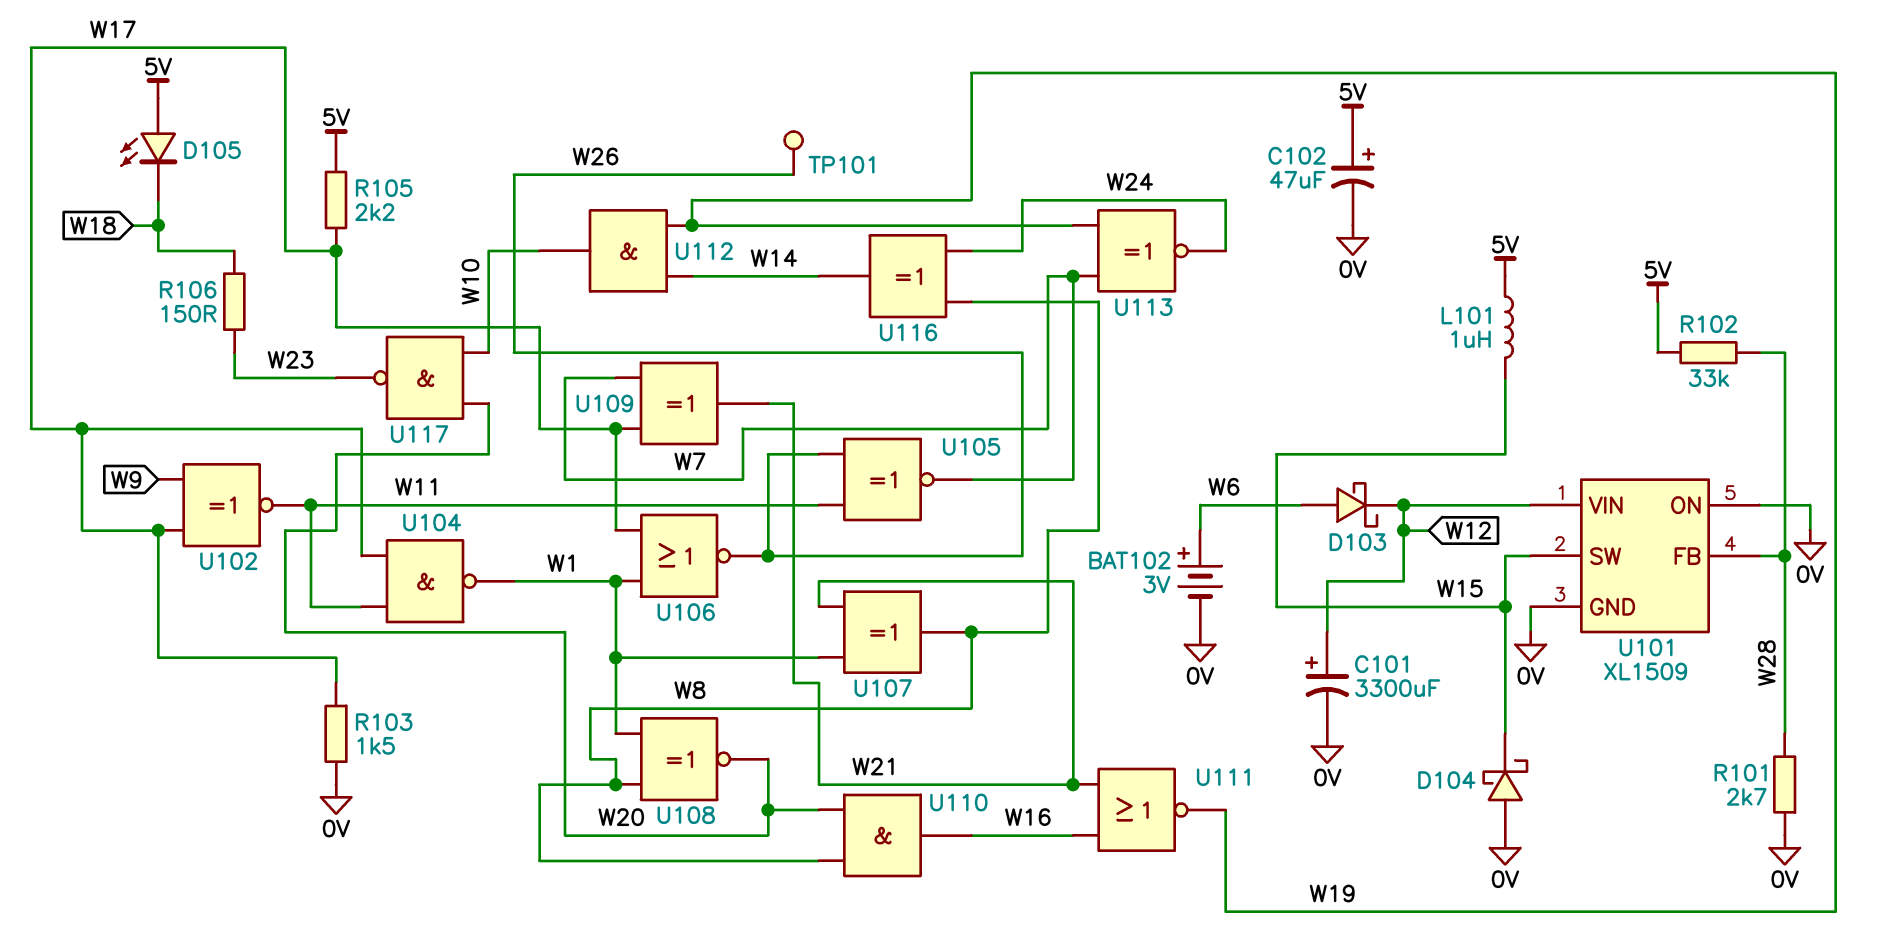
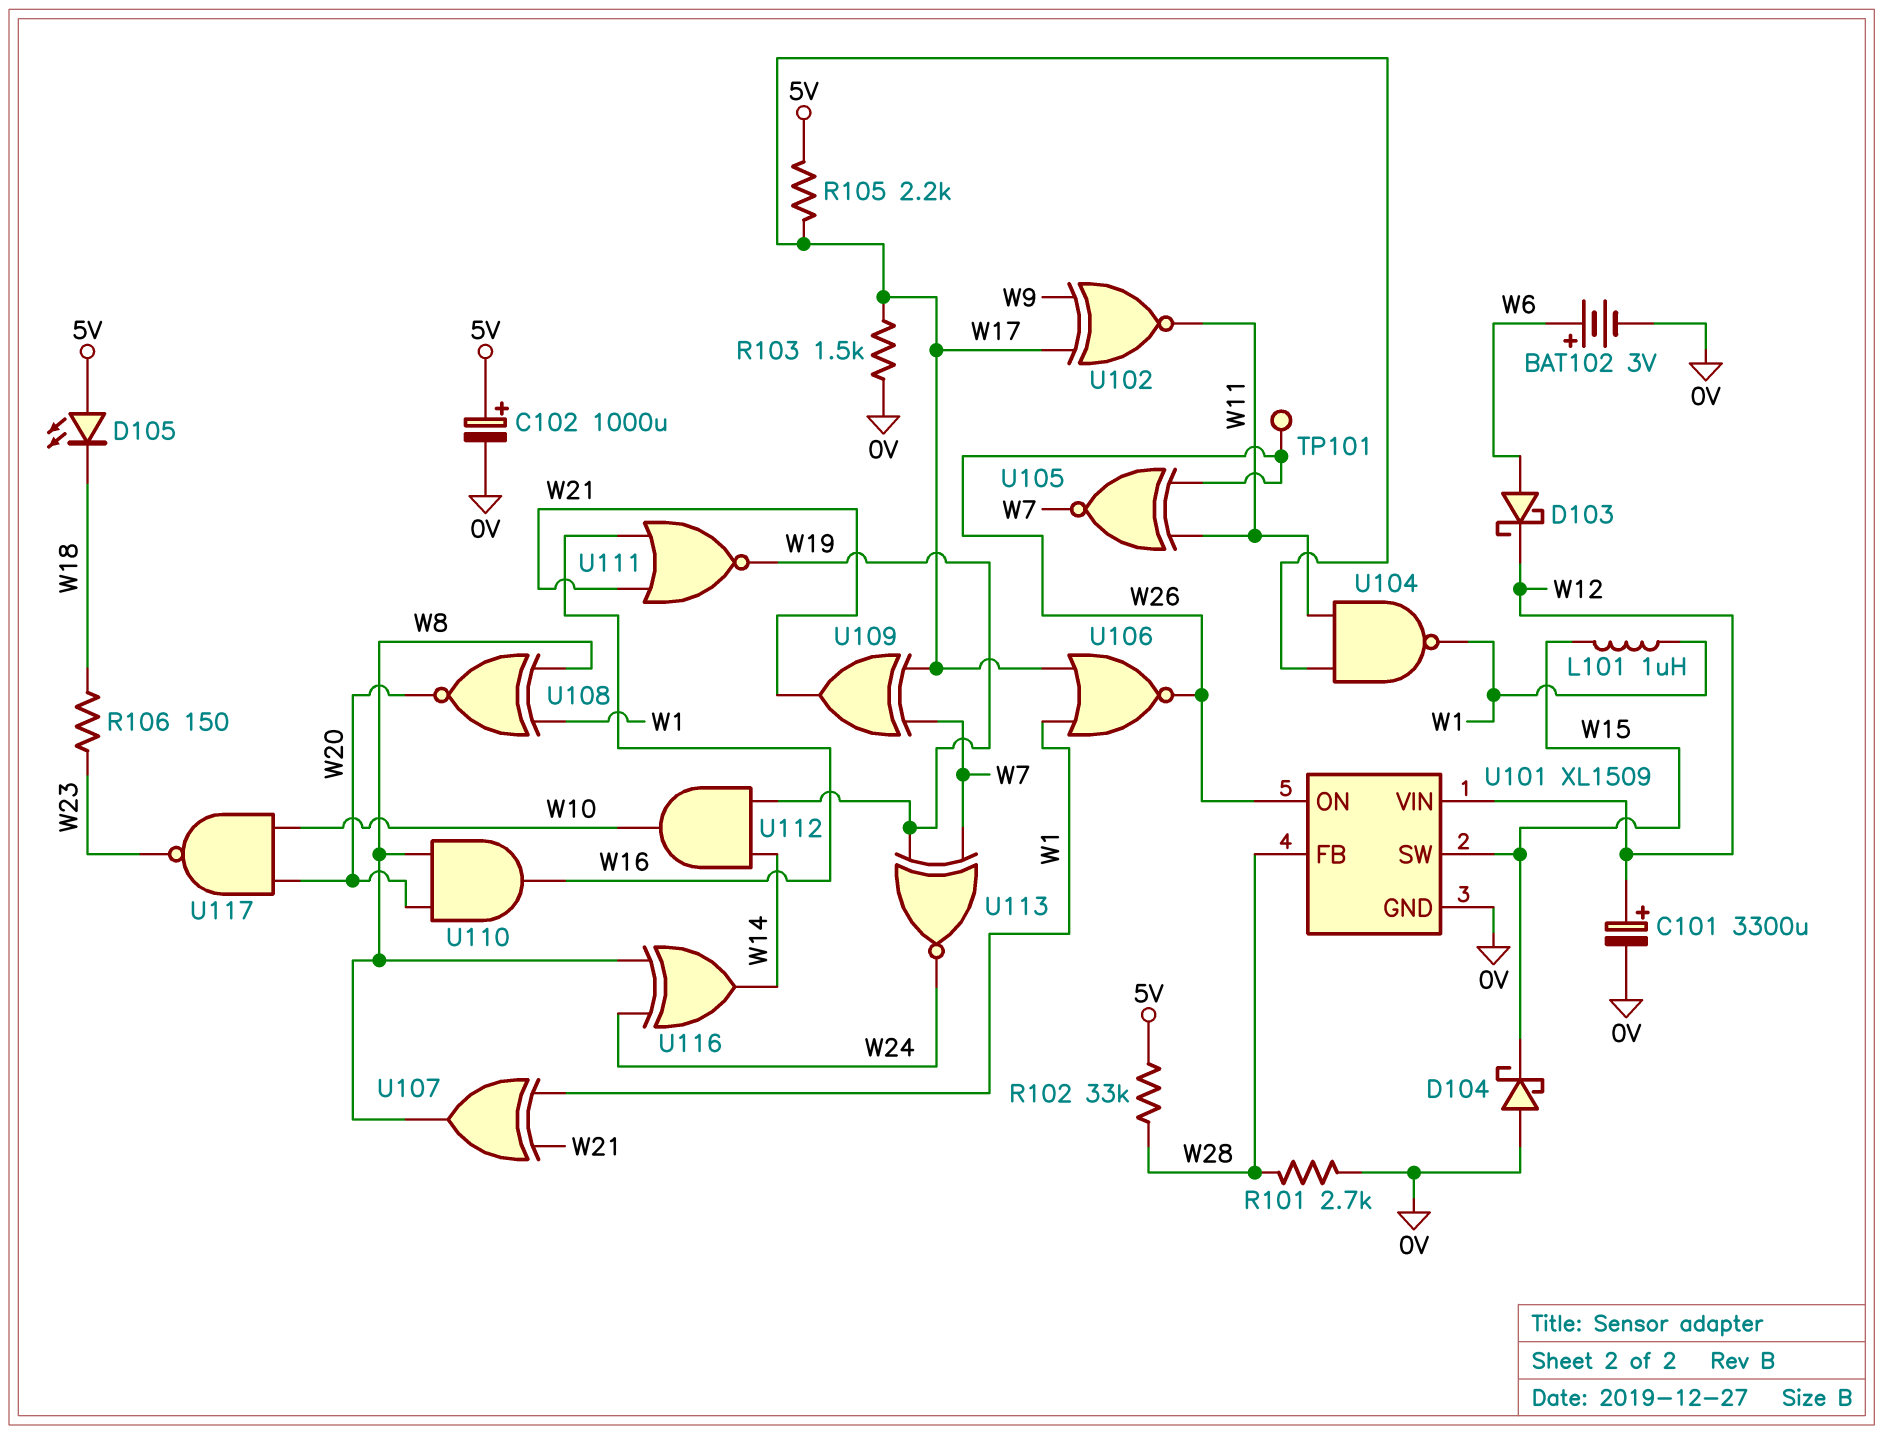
C102: 47uF (plus 5V, minus 0V) -> 1000uF (plus 5V, minus 0V)
L101: 1uH (5V, W15) -> 1uH (W1, W15)
U101 pin ON: 0V -> W26

